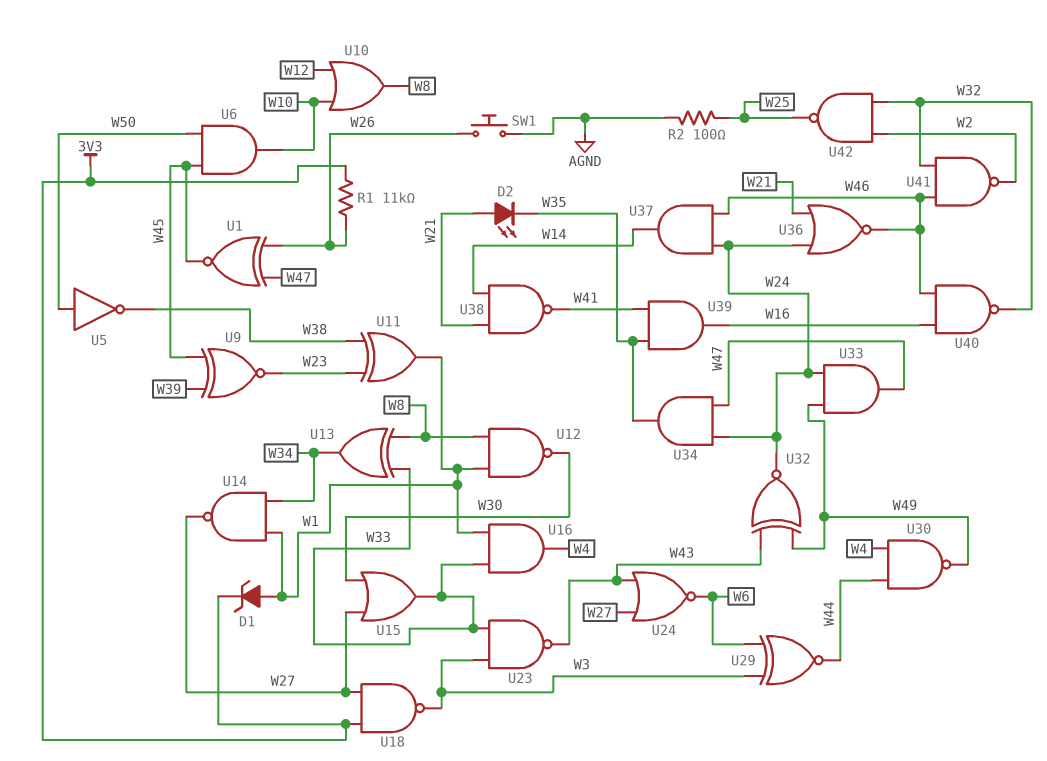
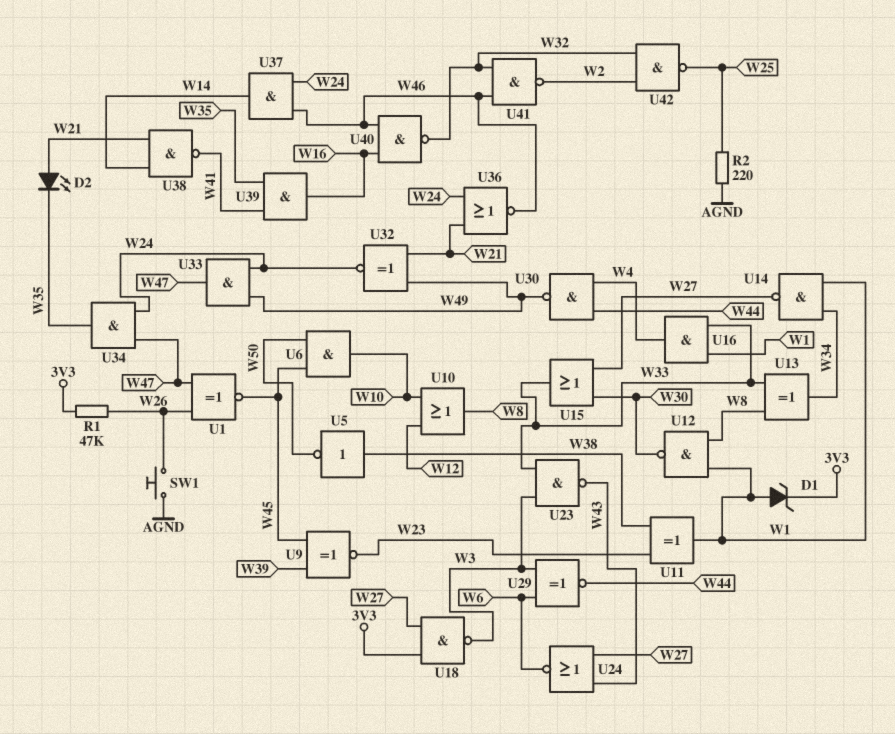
R1: 11k (3V3, W26) -> 47k (3V3, W26)
R2: 100 (AGND, W25) -> 220 (AGND, W25)
U5: NOT (in W50, out W38) -> NOT (in W38, out W50)
U32: XNOR (in W43, in W49, out W24) -> XNOR (in W21, in W49, out W24)

